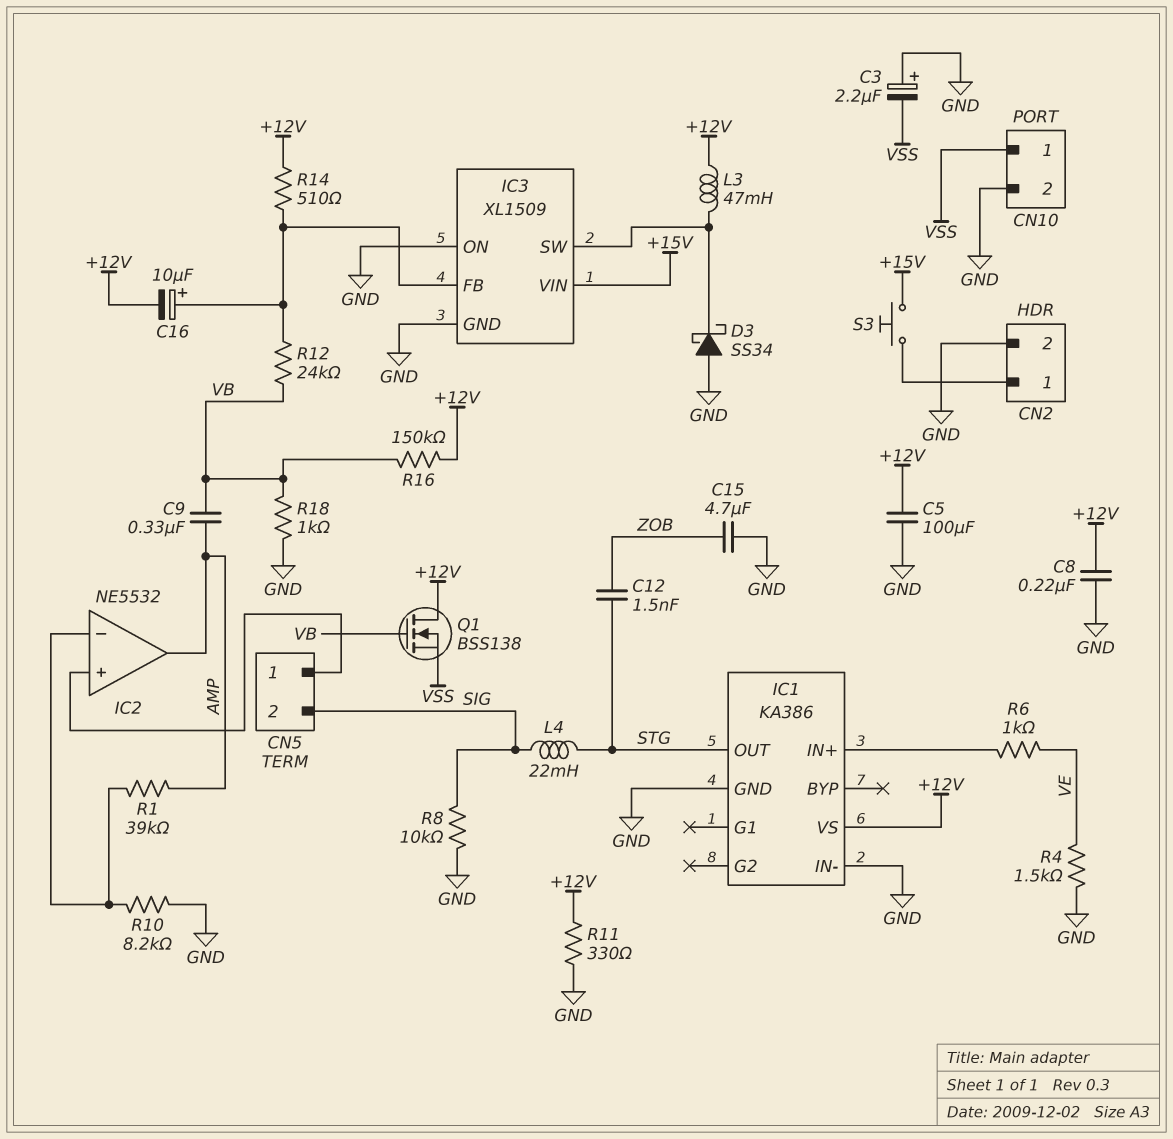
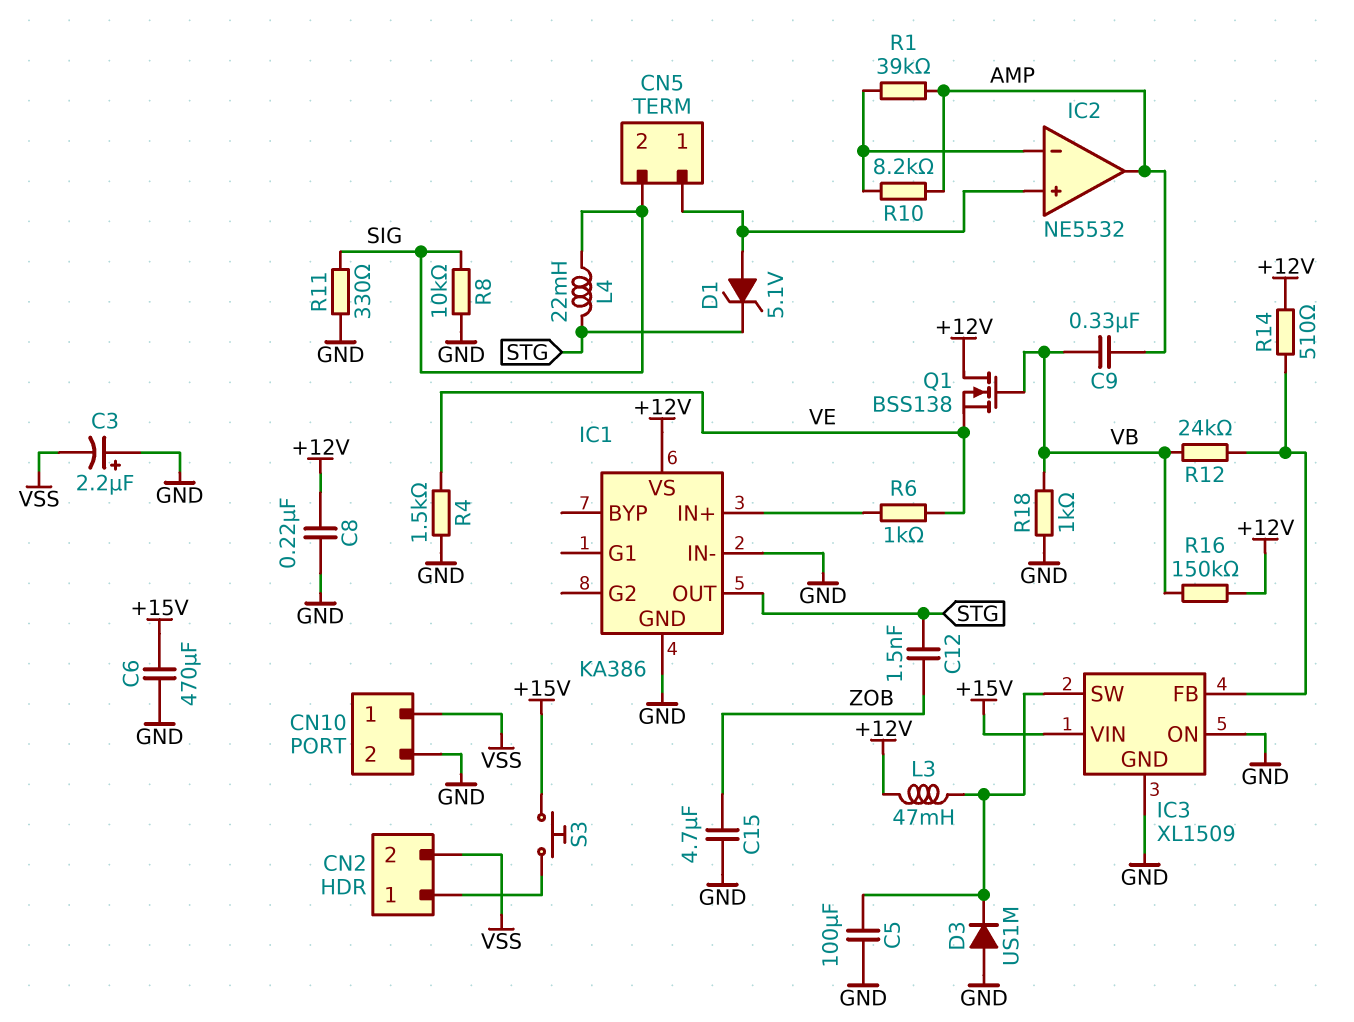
C5: 100uF (+12V, GND) -> 100uF (GND, IC3/SW)
C6: none -> 470uF (+15V, GND)
C16: 10uF (plus IC3/FB, minus +12V) -> none
CN2 pin 2: GND -> VSS
D1: none -> zener 5.1V (A CN5/1, K STG)
D3: schottky SS34 (A GND, K IC3/SW) -> diode US1M (A GND, K IC3/SW)
Q1: NMOS BSS138 (G VB, D +12V, S VSS) -> NMOS BSS138 (G VB, D +12V, S VE)
R10: 8.2k (GND, IC2/in-) -> 8.2k (AMP, IC2/in-)
R11: 330 (+12V, GND) -> 330 (GND, SIG)

